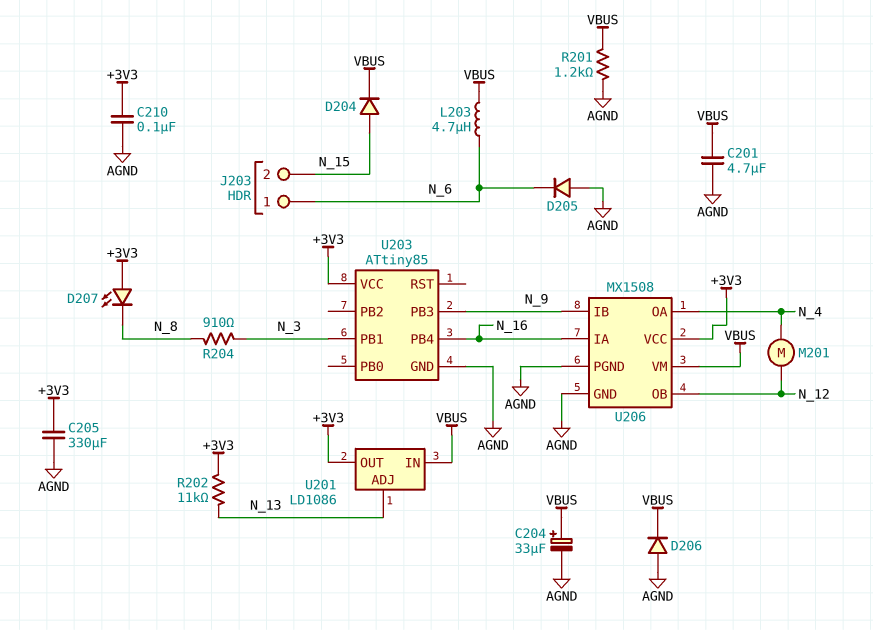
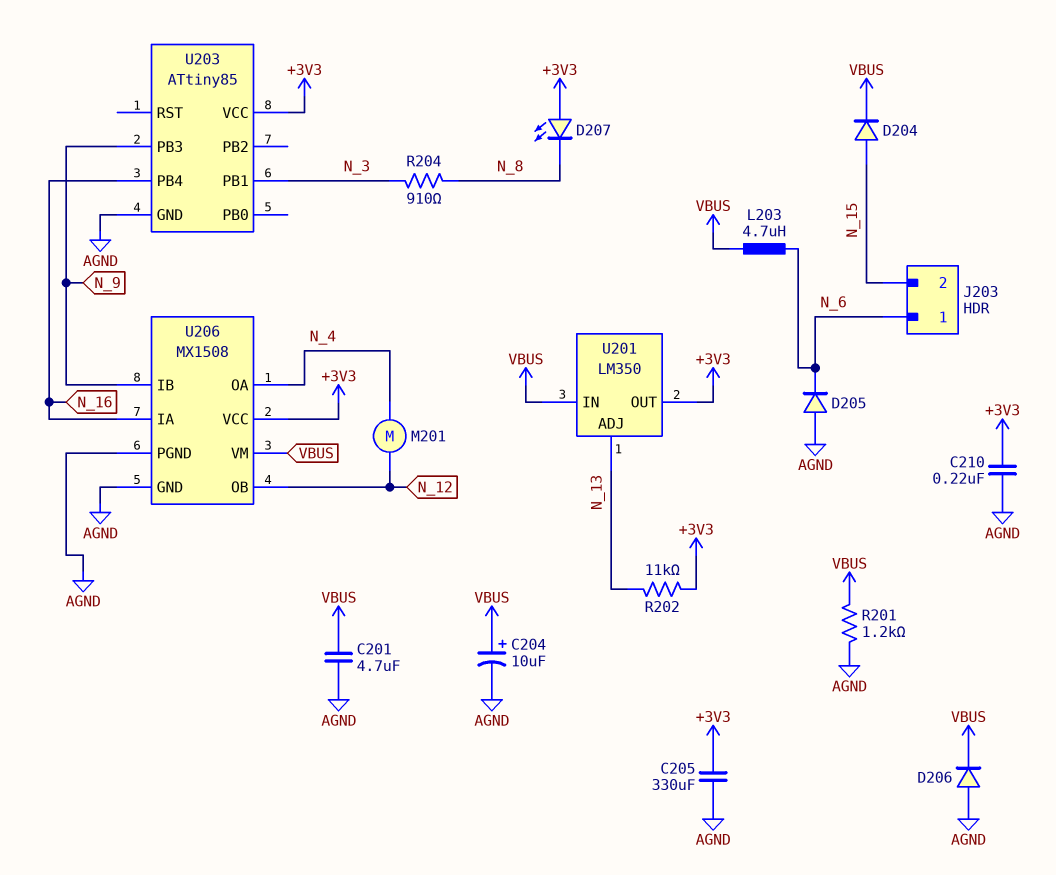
C204: 33uF (plus VBUS, minus AGND) -> 10uF (plus VBUS, minus AGND)
C210: 100nF (+3V3, AGND) -> 220nF (+3V3, AGND)
U201: LD1086 -> LM350

